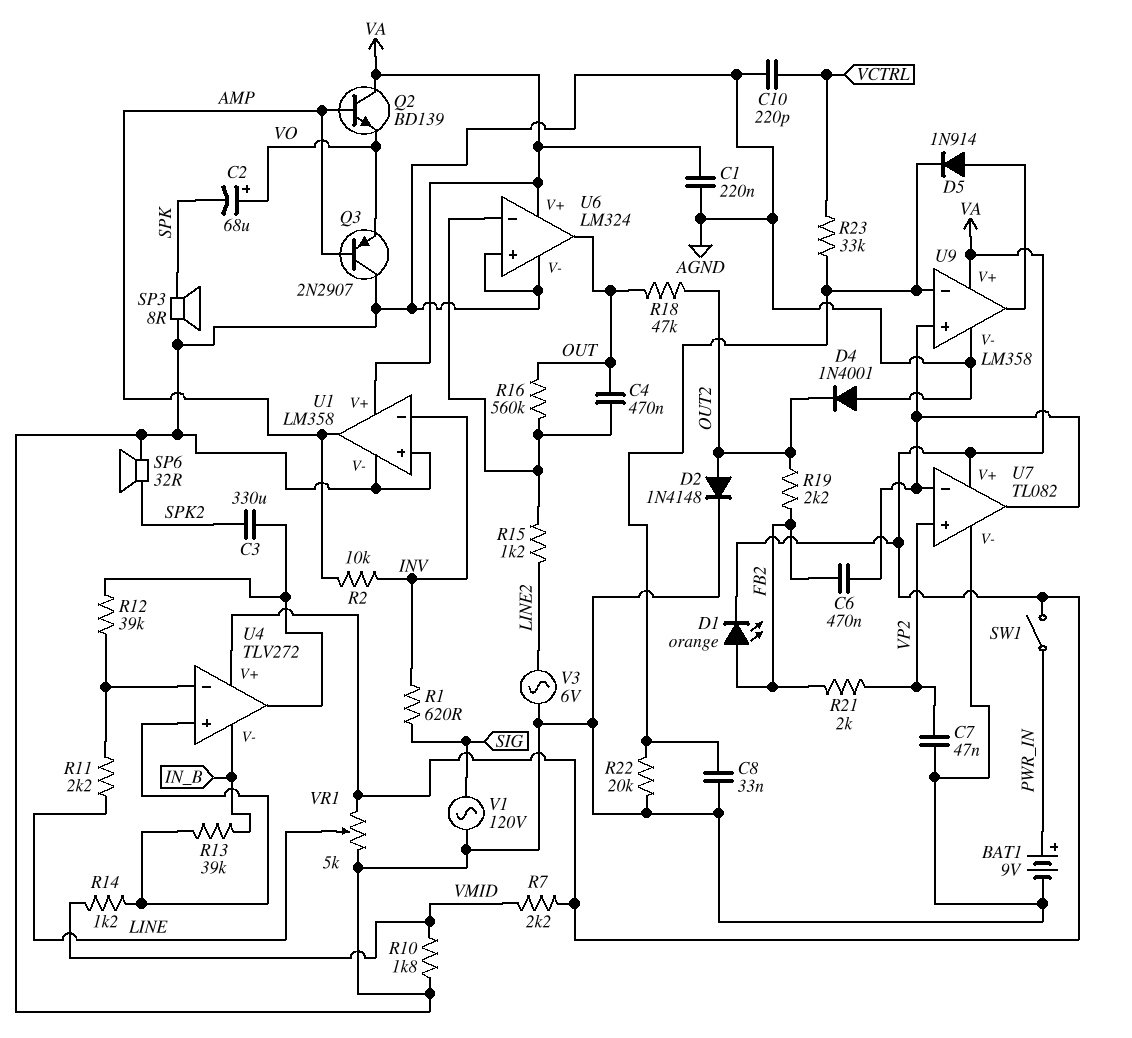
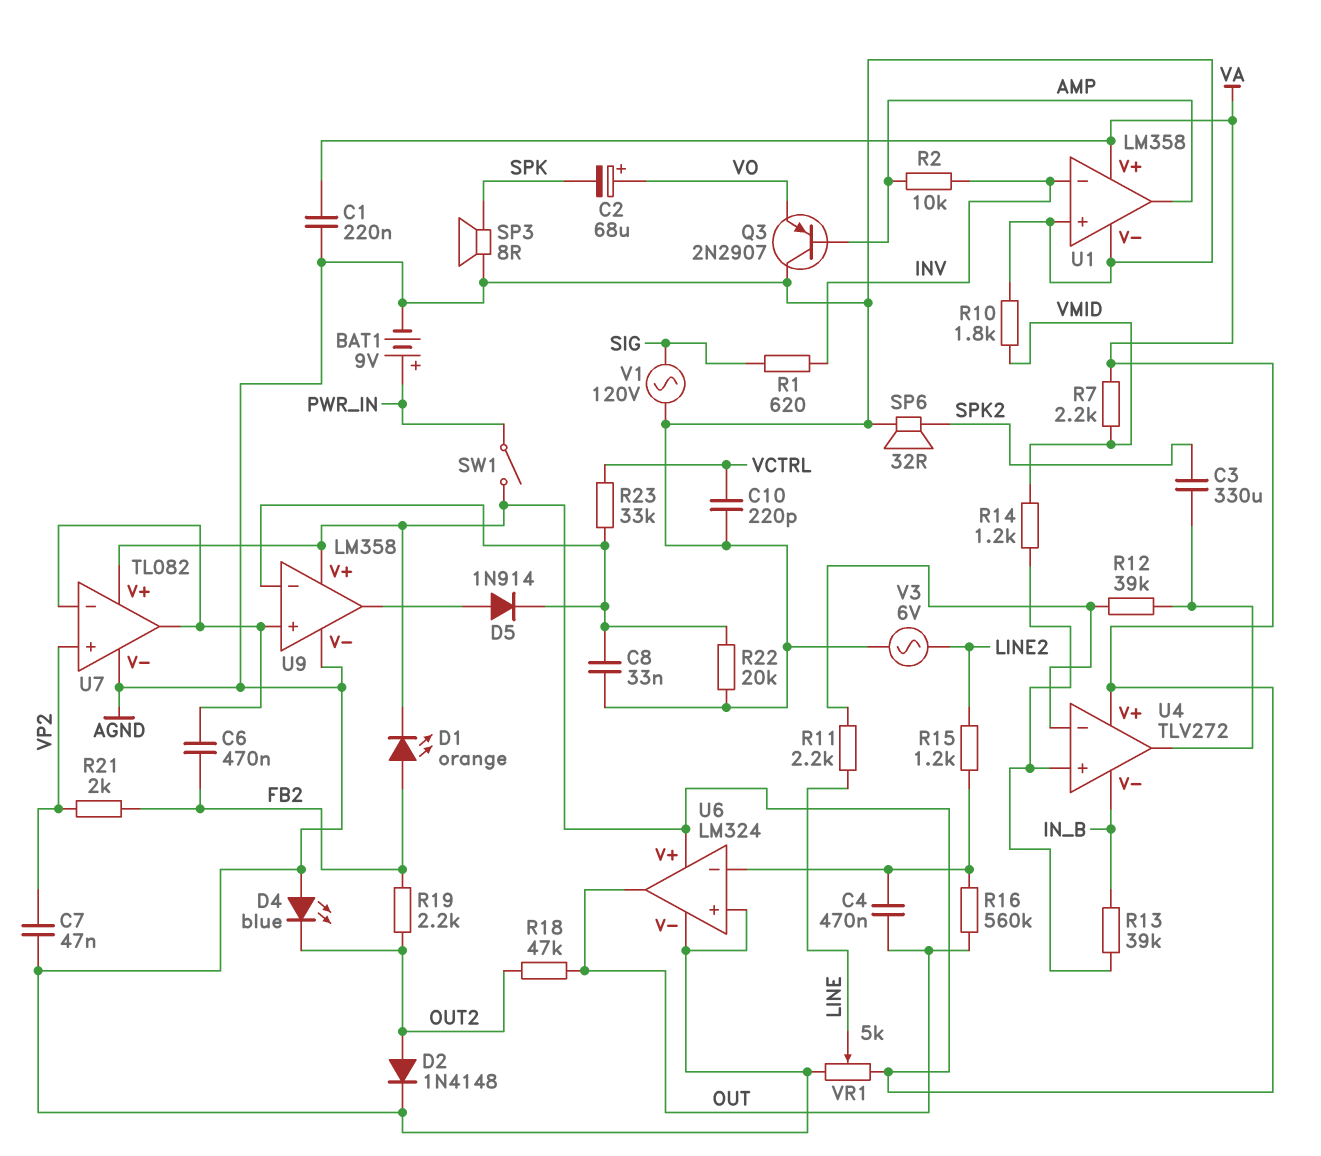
D4: diode 1N4001 (A AGND, K OUT2) -> LED blue (A AGND, K OUT2)
Q2: NPN BD139 (B AMP, C VA, E VO) -> none

